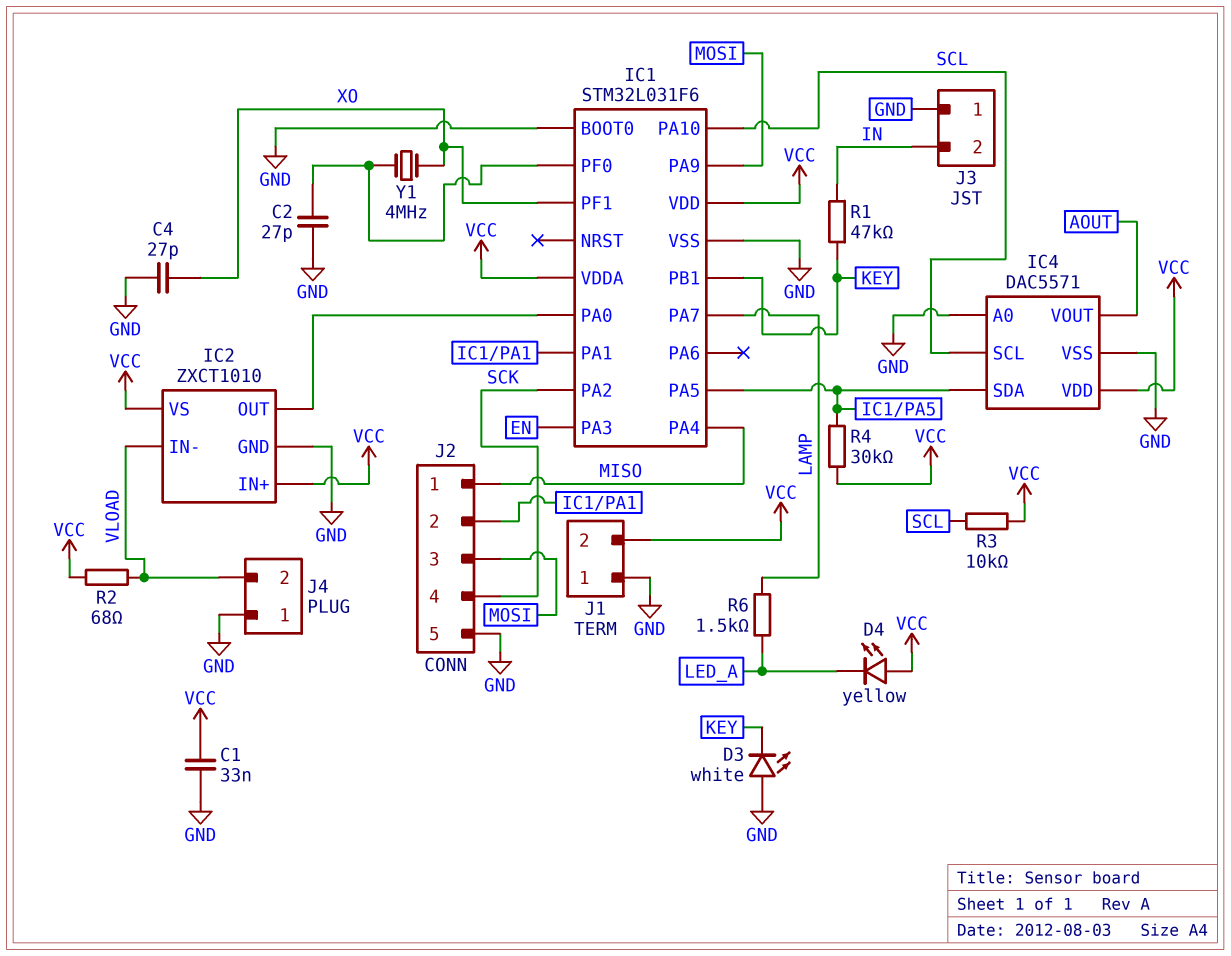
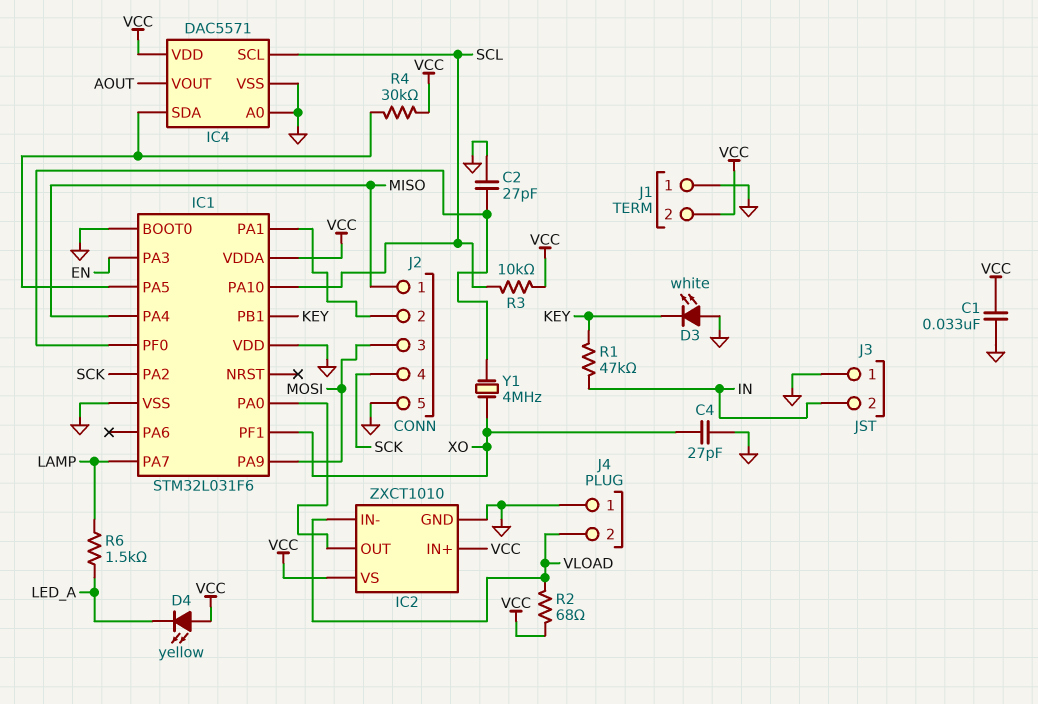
IC1 pin VDD: VCC -> GND

